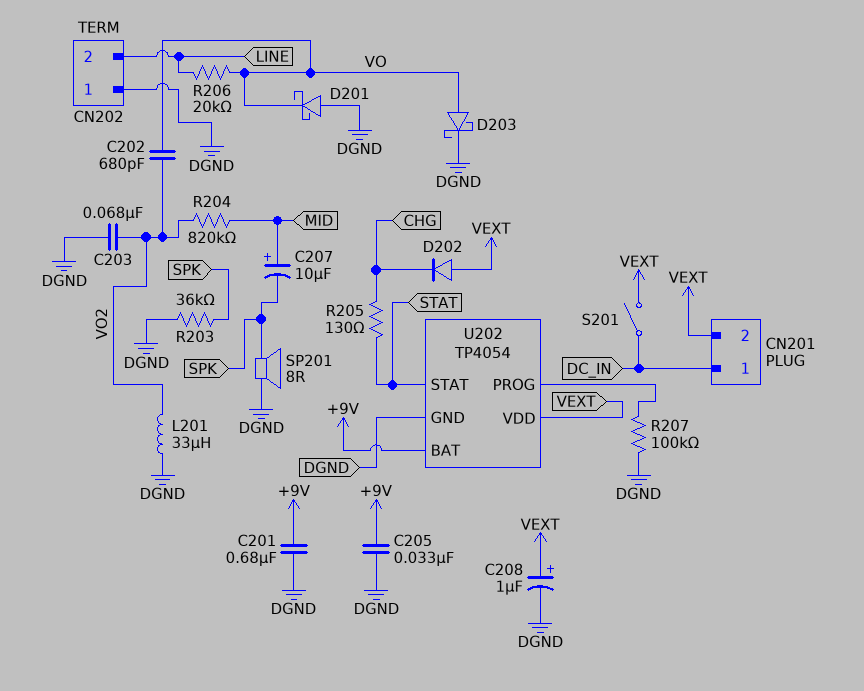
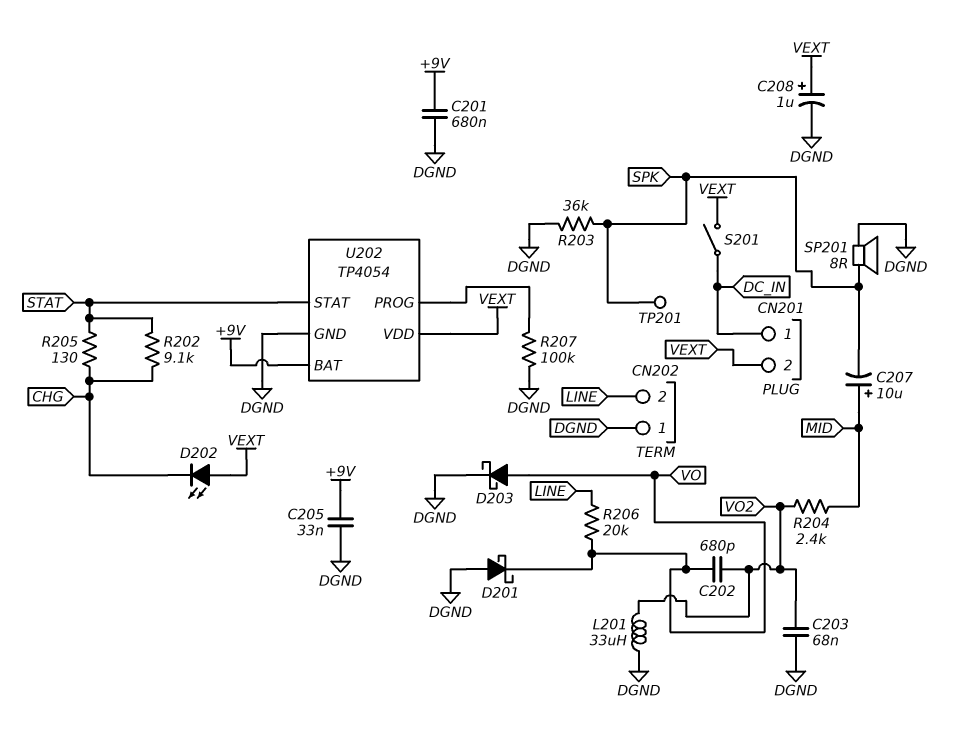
D202: diode (A VEXT, K CHG) -> LED (A VEXT, K CHG)
R202: none -> 9.1k (CHG, STAT)
R204: 820k (MID, VO2) -> 2.4k (MID, VO2)
TP201: none -> test point (SPK)

